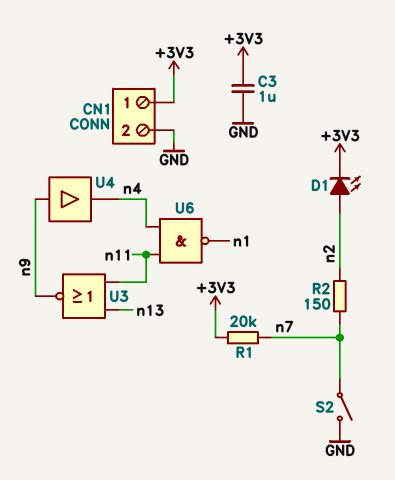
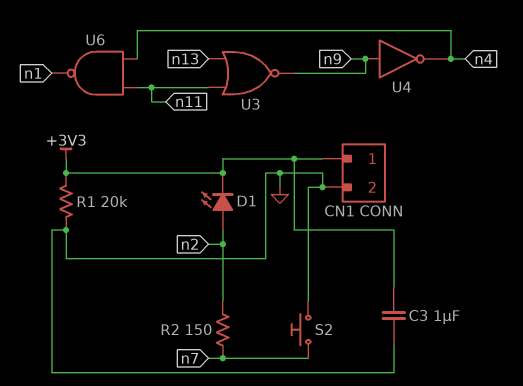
R1: 20k (+3V3, n7) -> 20k (+3V3, GND)
S2: switch (GND, n7) -> button (GND, n7)
U4: buffer (in n9, out n4) -> NOT (in n9, out n4)

